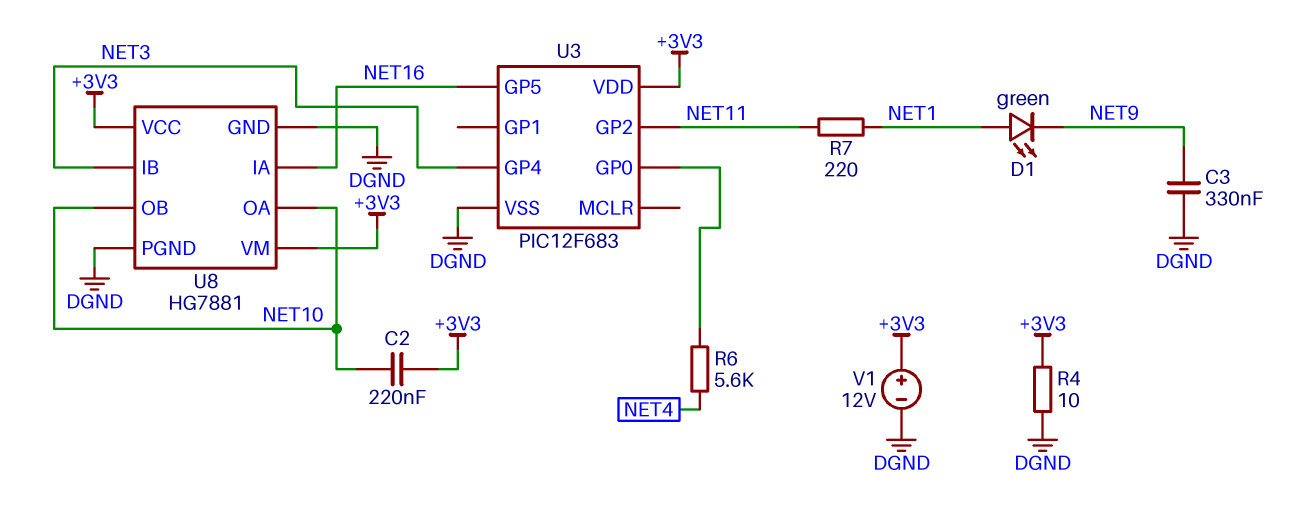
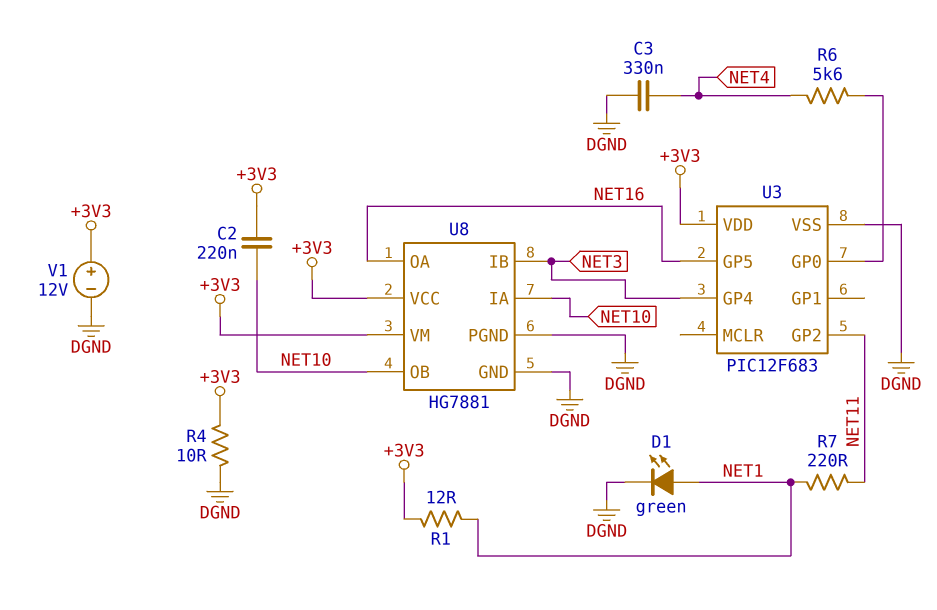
C3: 330nF (DGND, NET9) -> 330nF (DGND, NET4)
D1: LED green (A NET1, K NET9) -> LED green (A NET1, K DGND)
R1: none -> 12 (+3V3, NET1)
U8 pin IA: NET16 -> NET10
U8 pin OA: NET10 -> NET16

